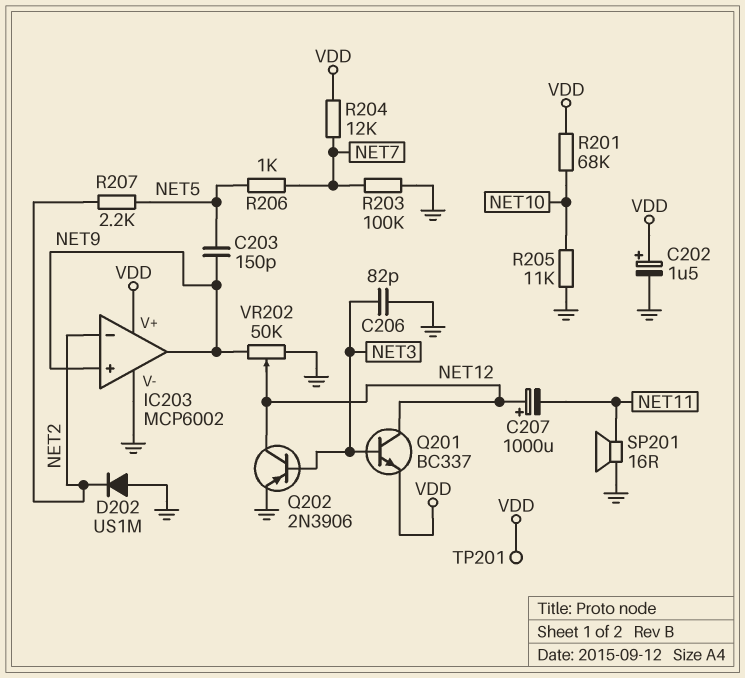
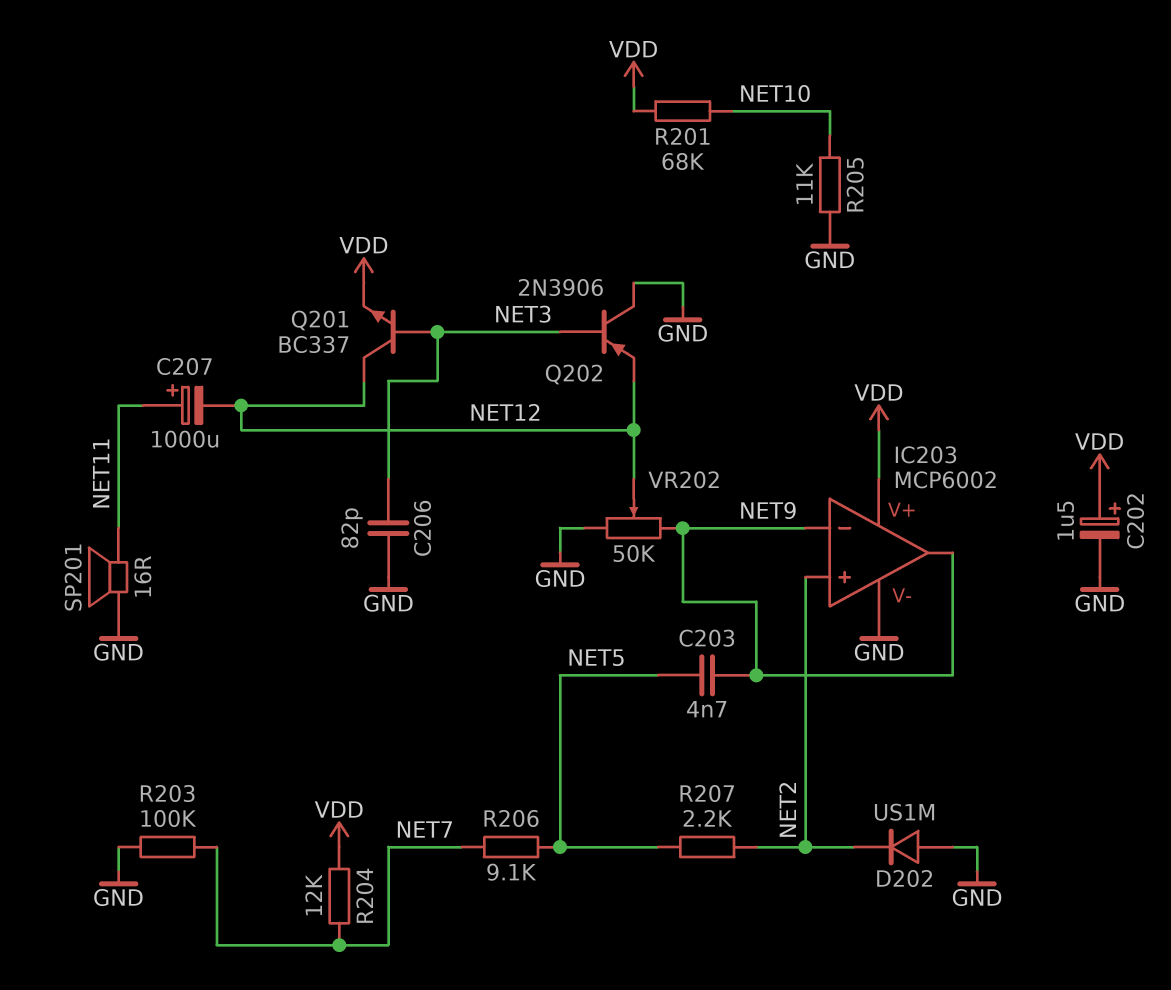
C203: 150pF (NET5, NET9) -> 4.7nF (NET5, NET9)
C207: 1000uF (plus NET12, minus NET11) -> 1000uF (plus NET11, minus NET12)
IC203 pin in+: NET9 -> NET2
IC203 pin in-: NET2 -> NET9
Q202: PNP 2N3906 (B NET3, C NET12, E GND) -> PNP 2N3906 (B NET3, C GND, E NET12)
R206: 1k (NET5, NET7) -> 9.1k (NET5, NET7)
TP201: test point (VDD) -> none

